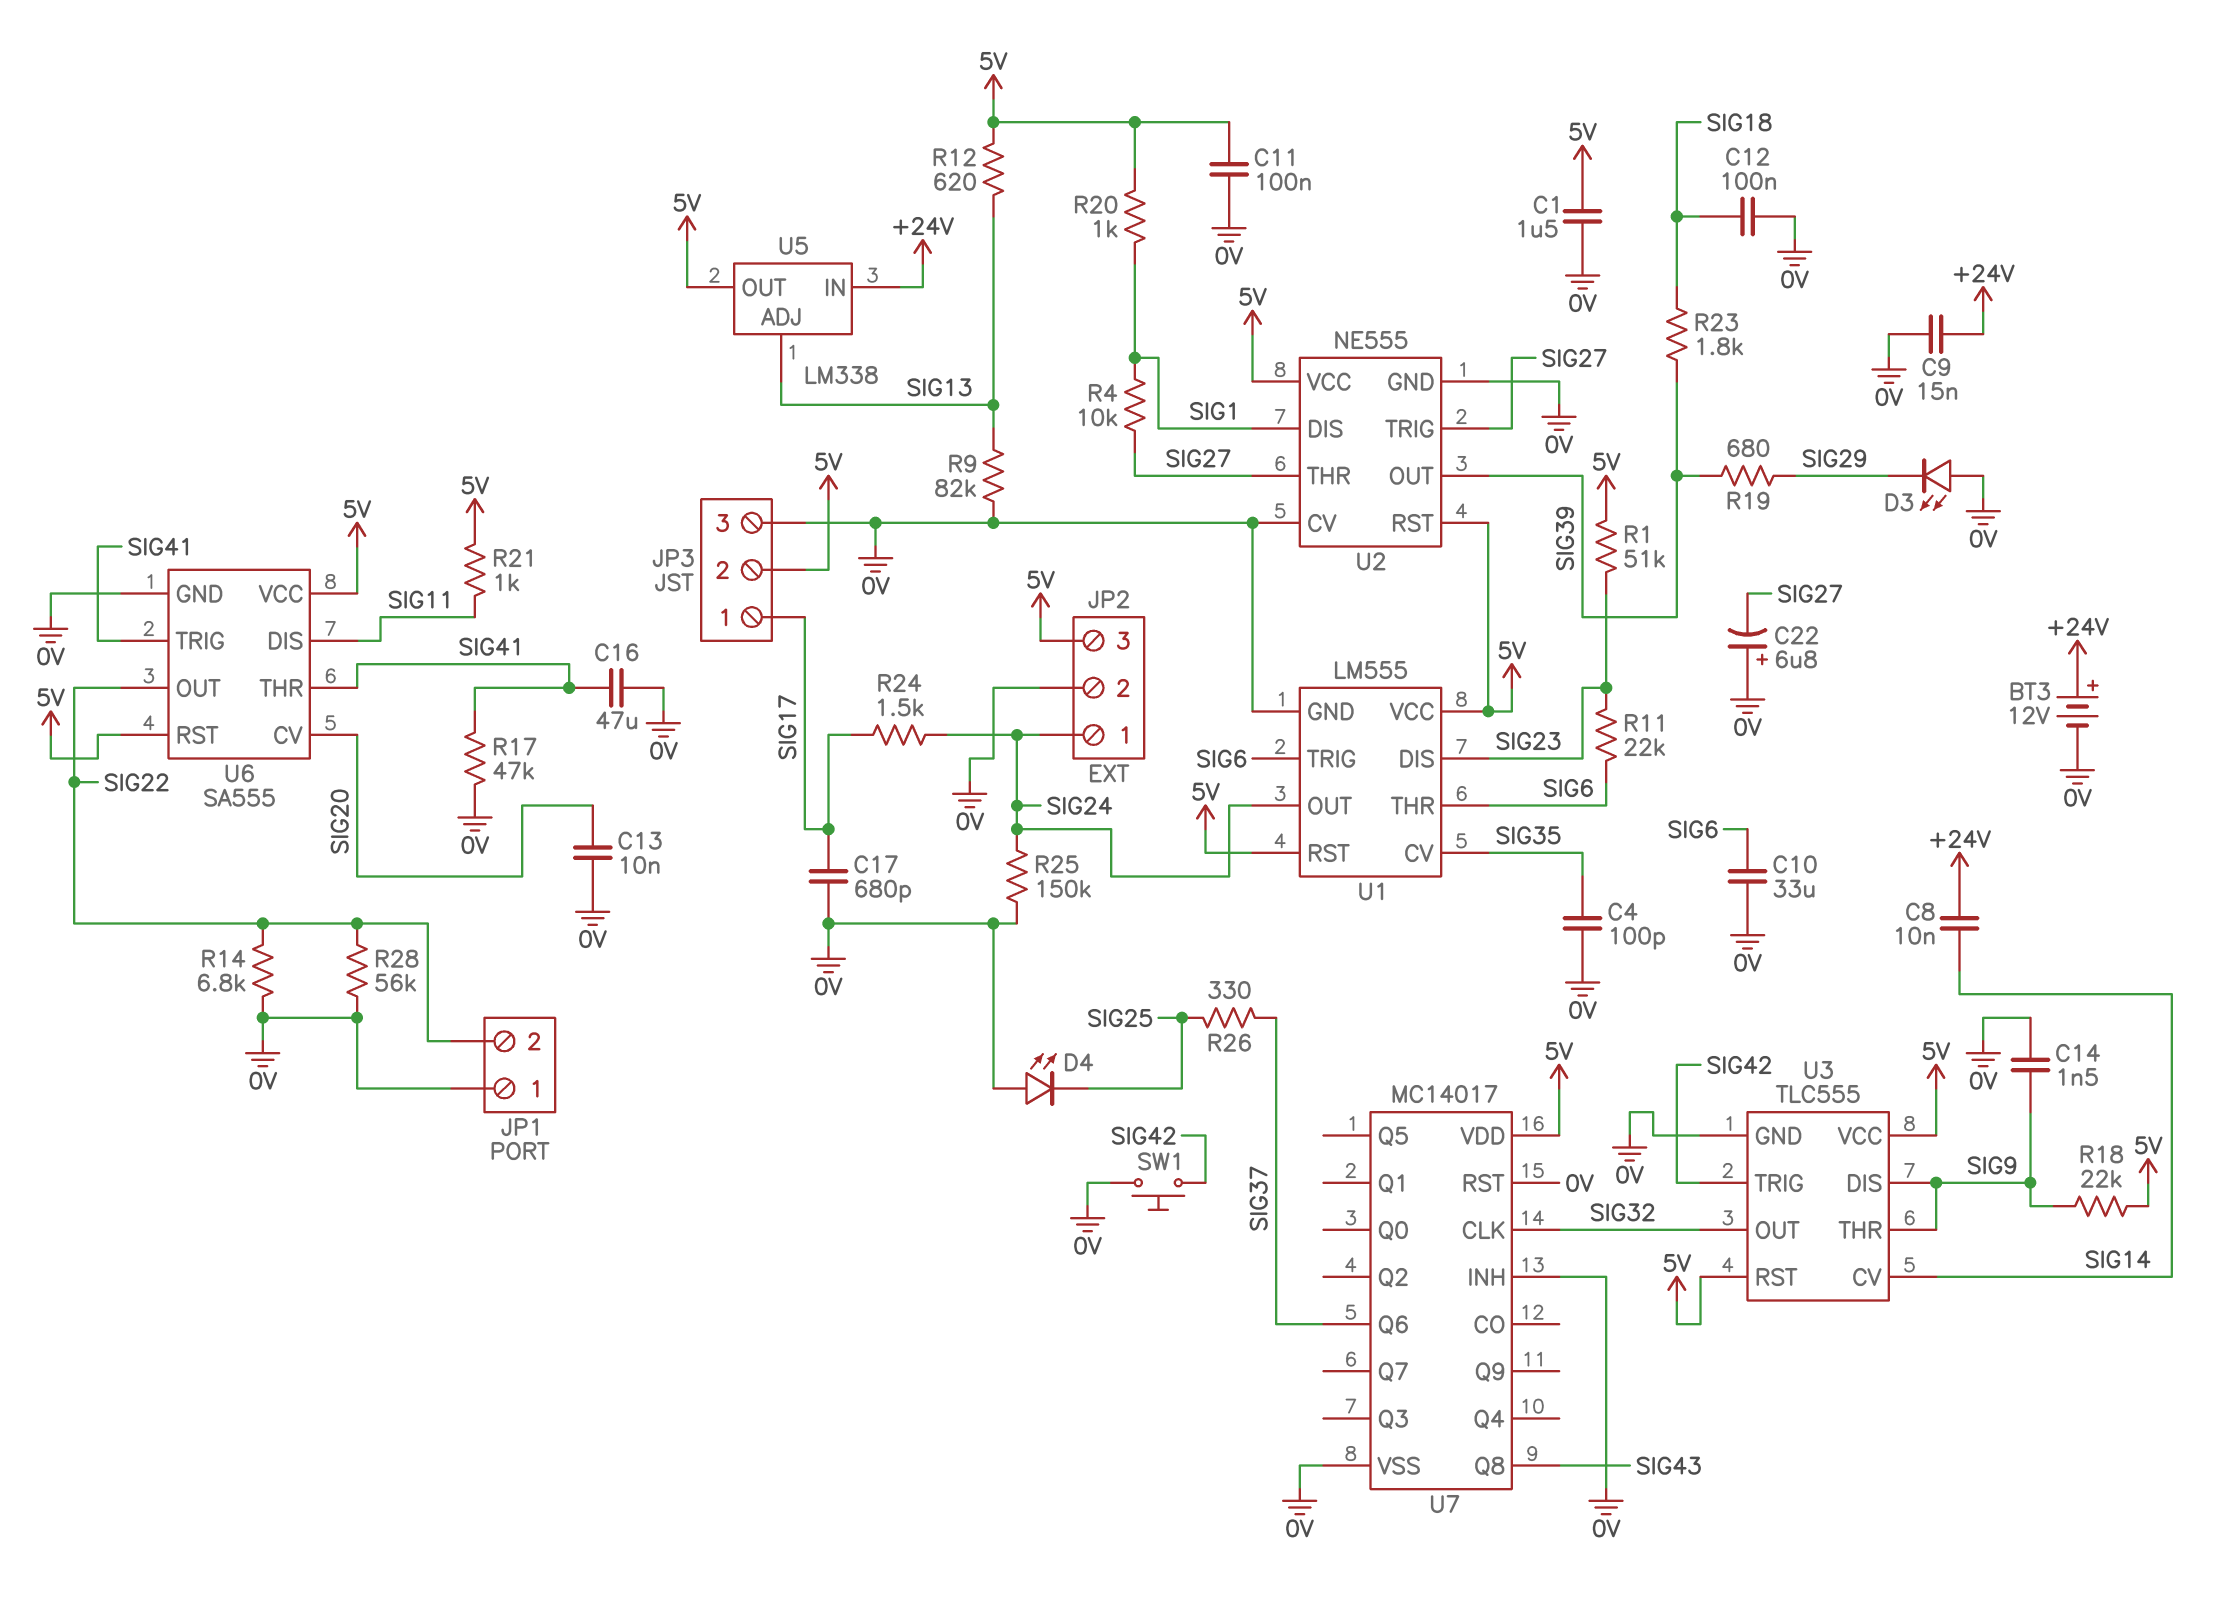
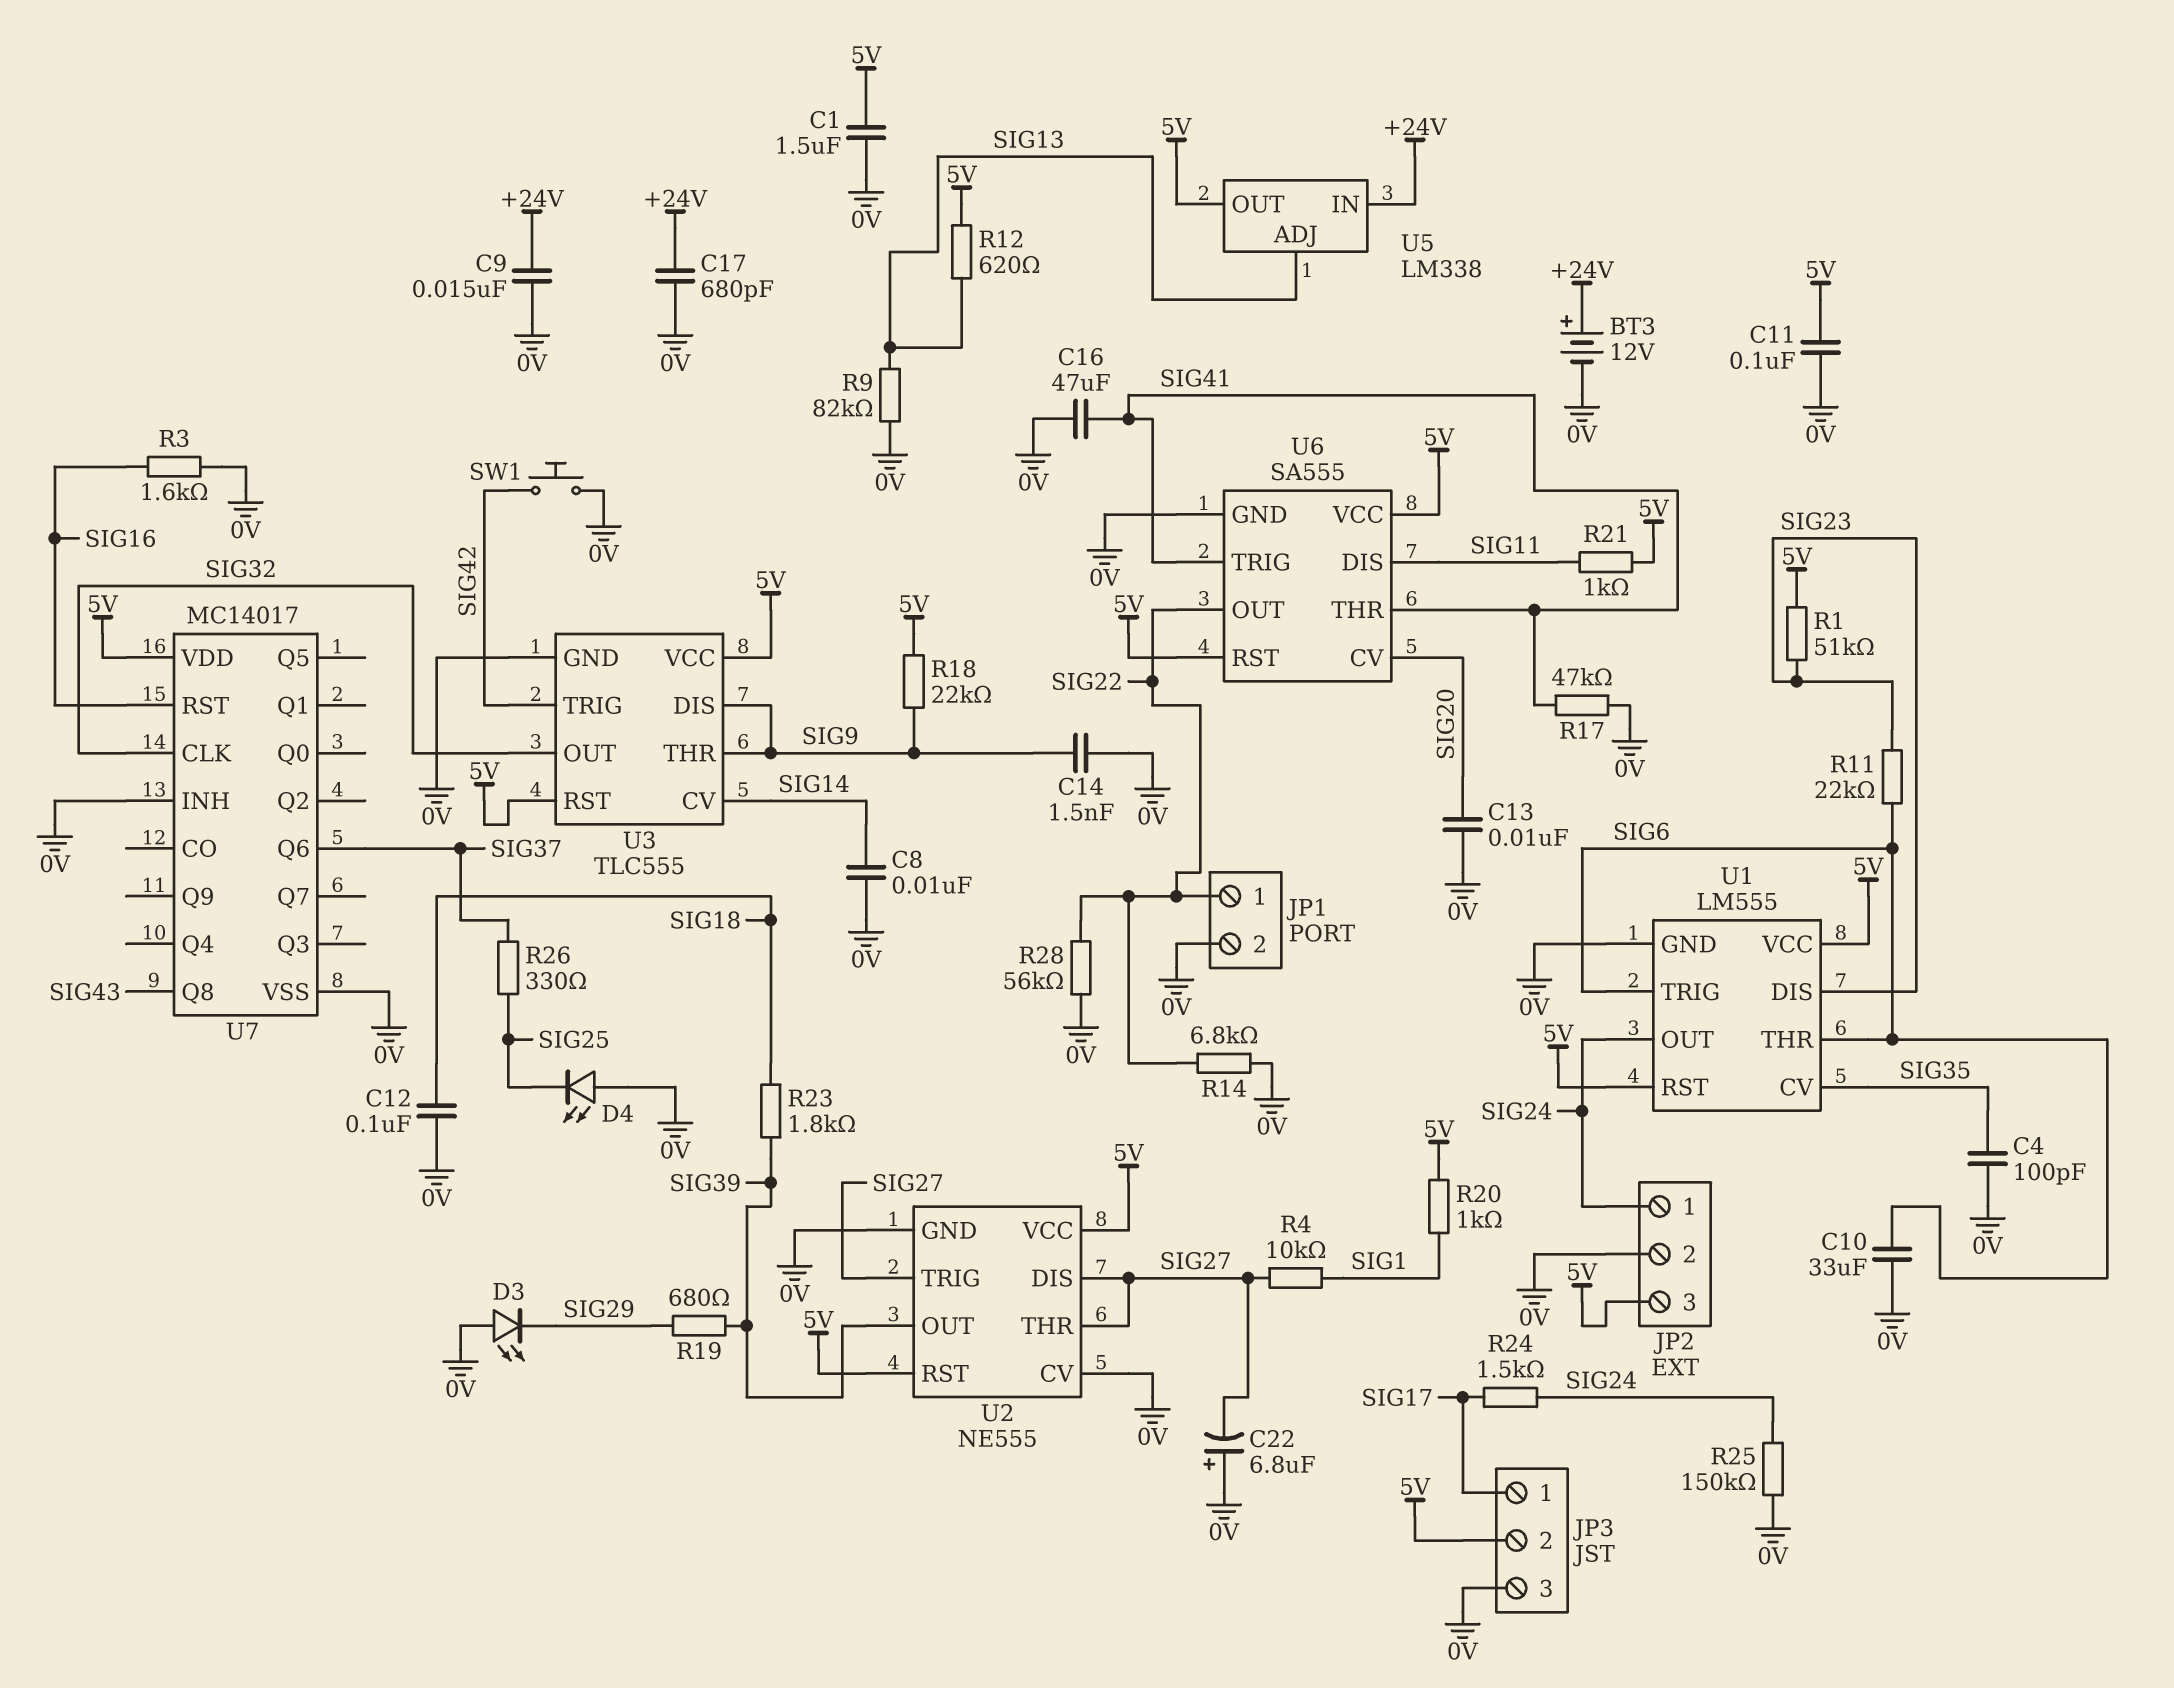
C8: 10nF (+24V, SIG14) -> 10nF (0V, SIG14)
C17: 680pF (0V, SIG17) -> 680pF (+24V, 0V)
JP1 pin 1: 0V -> SIG22
JP1 pin 2: SIG22 -> 0V
R3: none -> 1.6k (0V, SIG16)
U2 pin DIS: SIG1 -> SIG27
U7 pin RST: 0V -> SIG16

